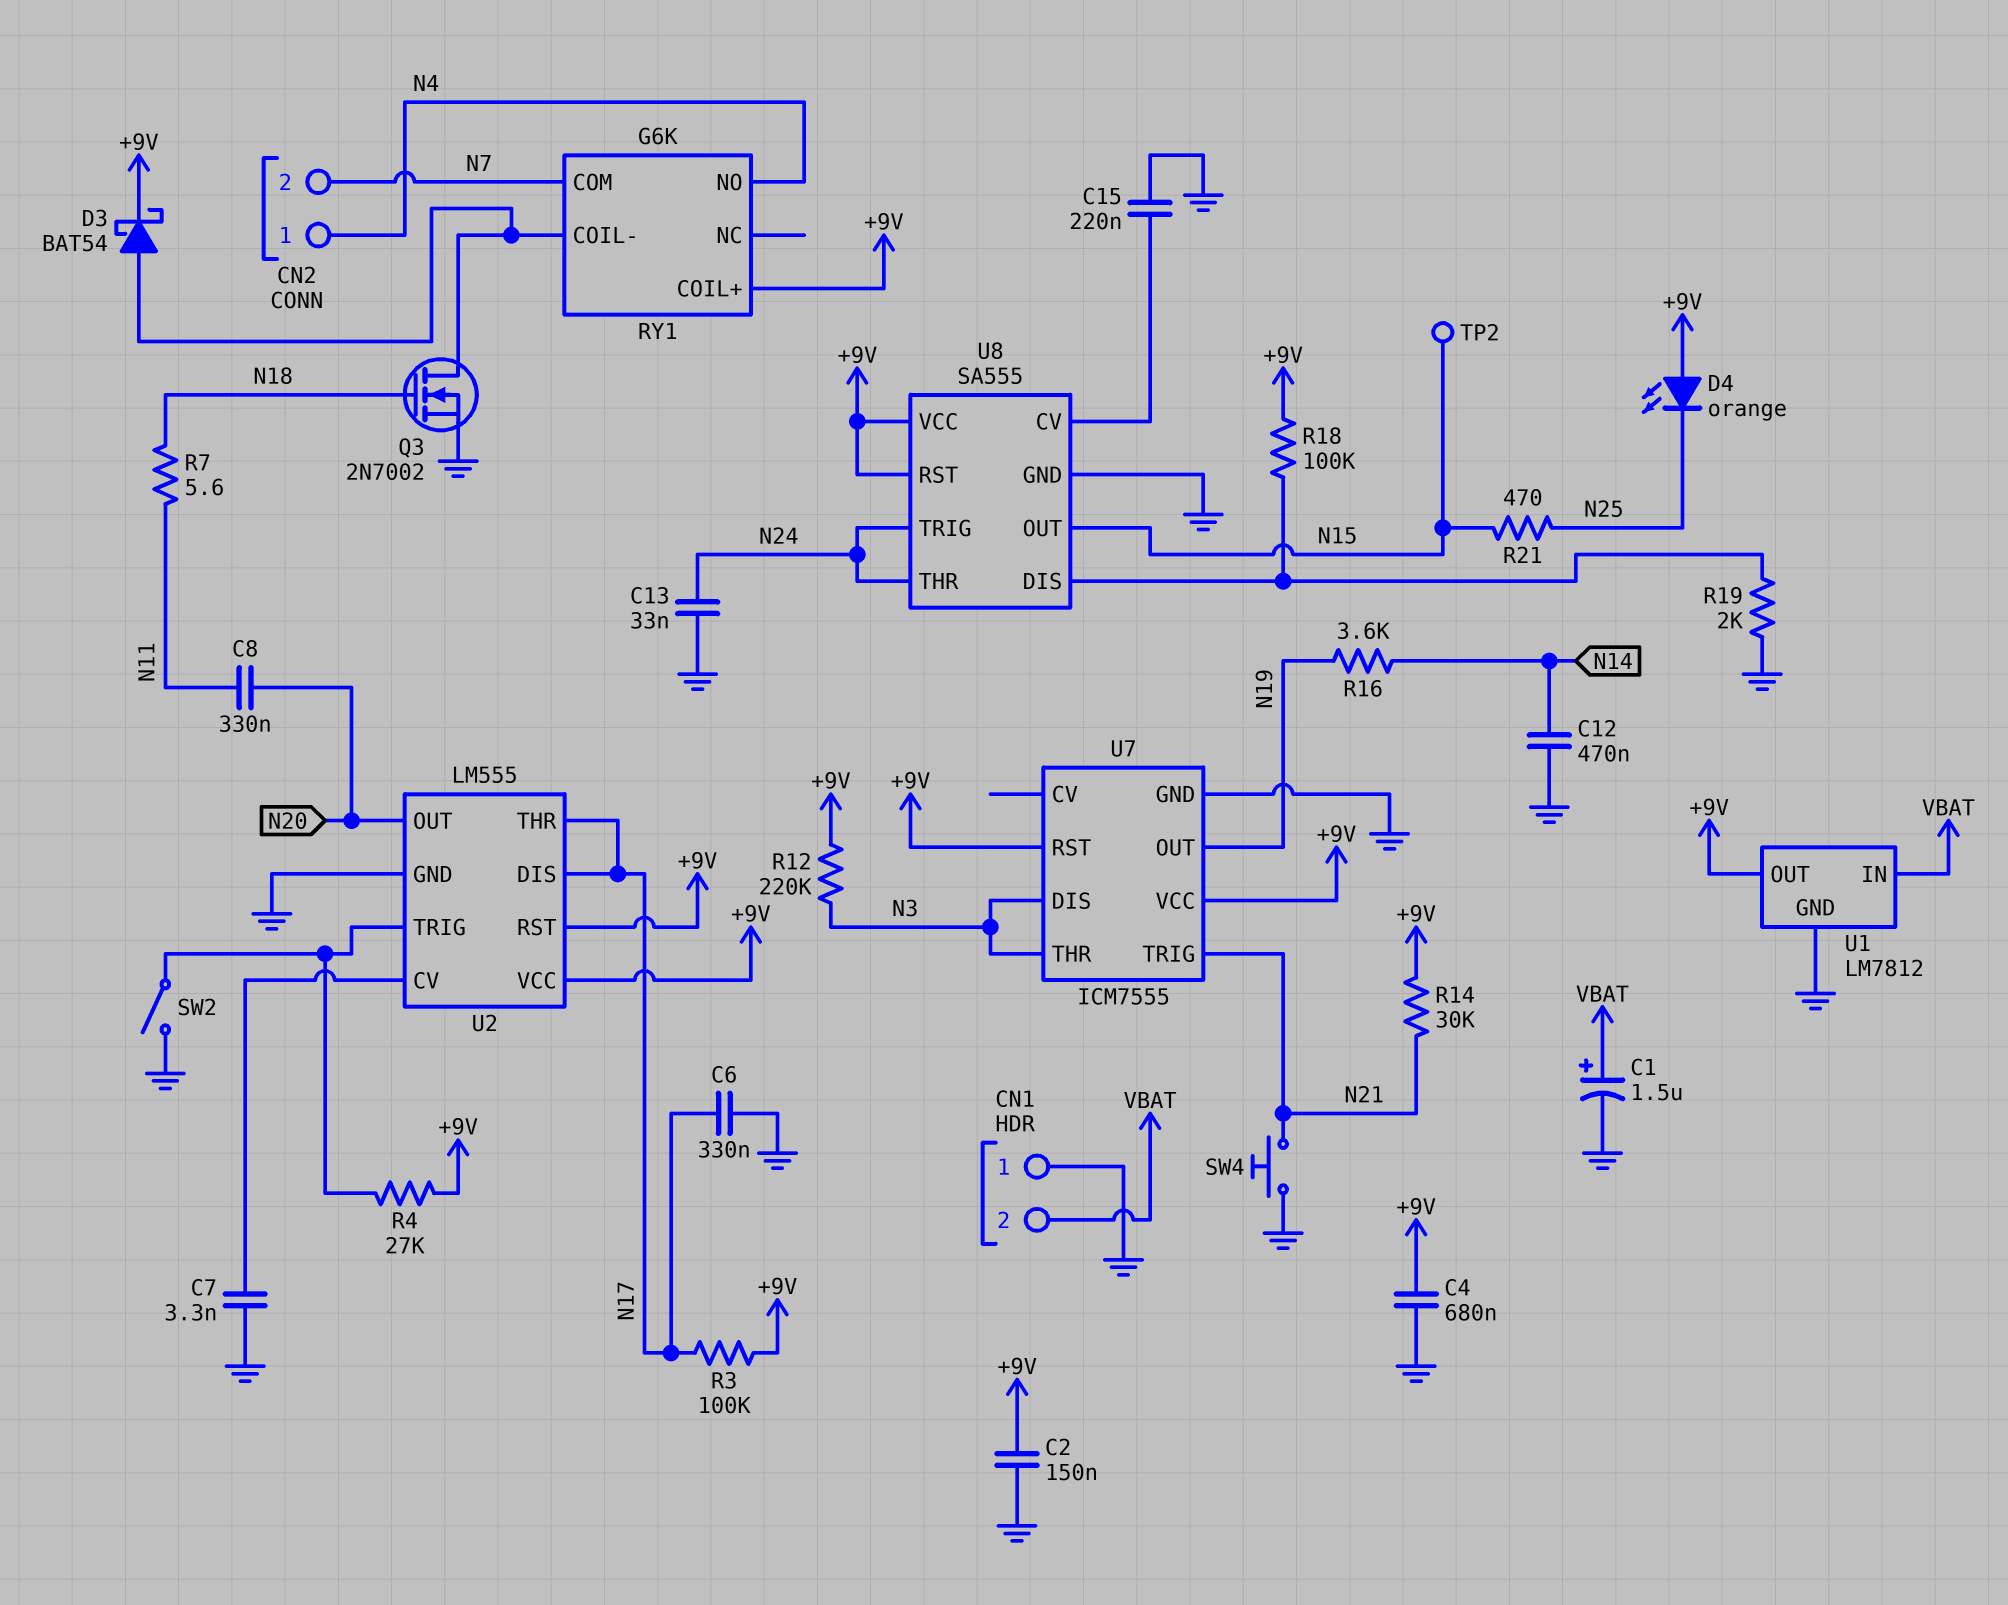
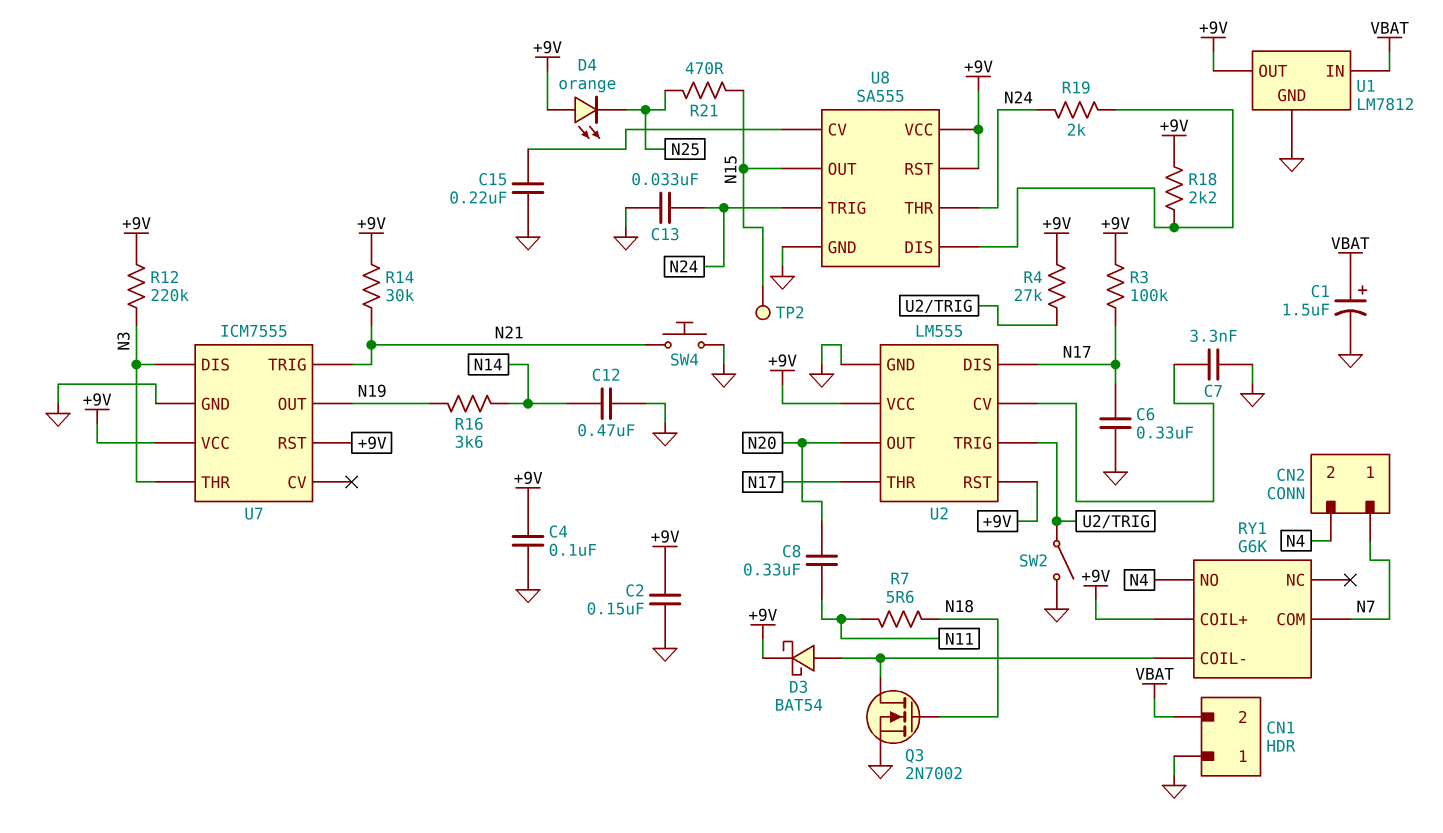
C4: 680nF (+9V, GND) -> 100nF (+9V, GND)
CN2 pin 1: N4 -> N7
CN2 pin 2: N7 -> N4
R18: 100k (+9V, U8/DIS) -> 2.2k (+9V, U8/DIS)
R19: 2k (GND, U8/DIS) -> 2k (N24, U8/DIS)

